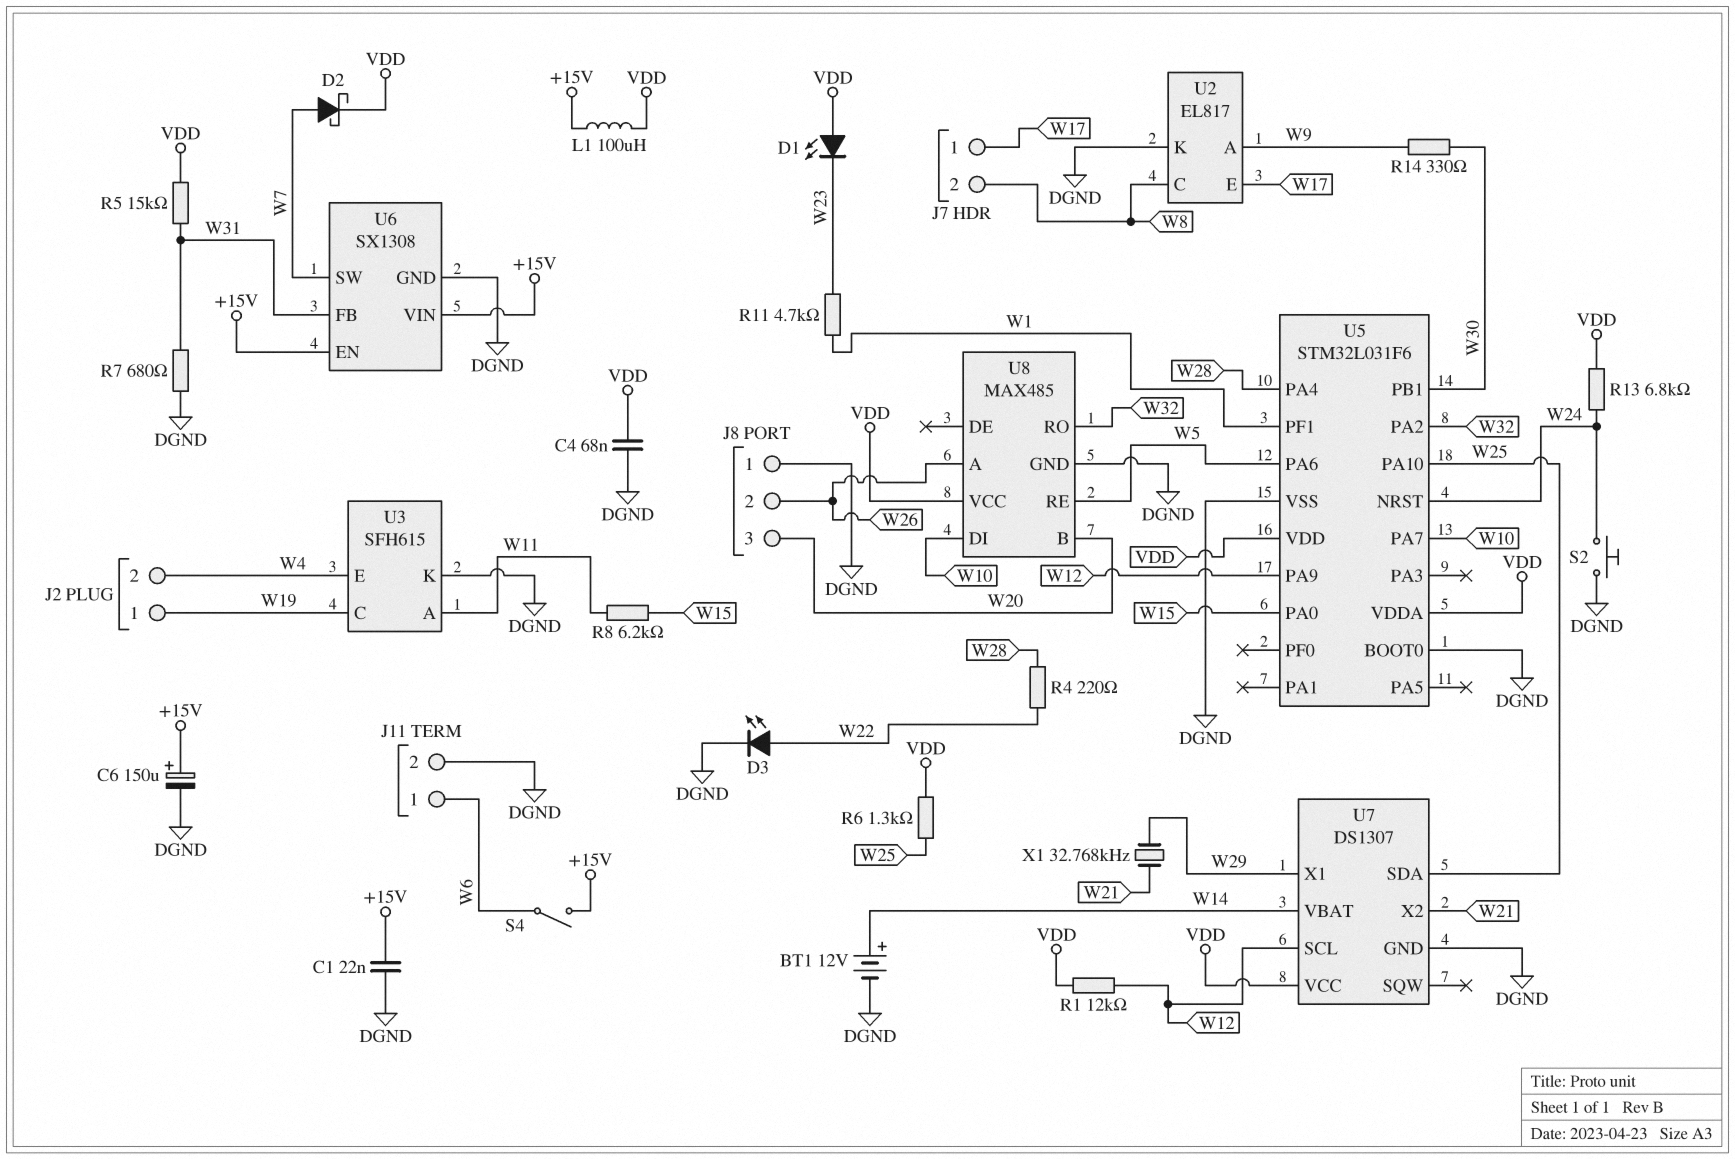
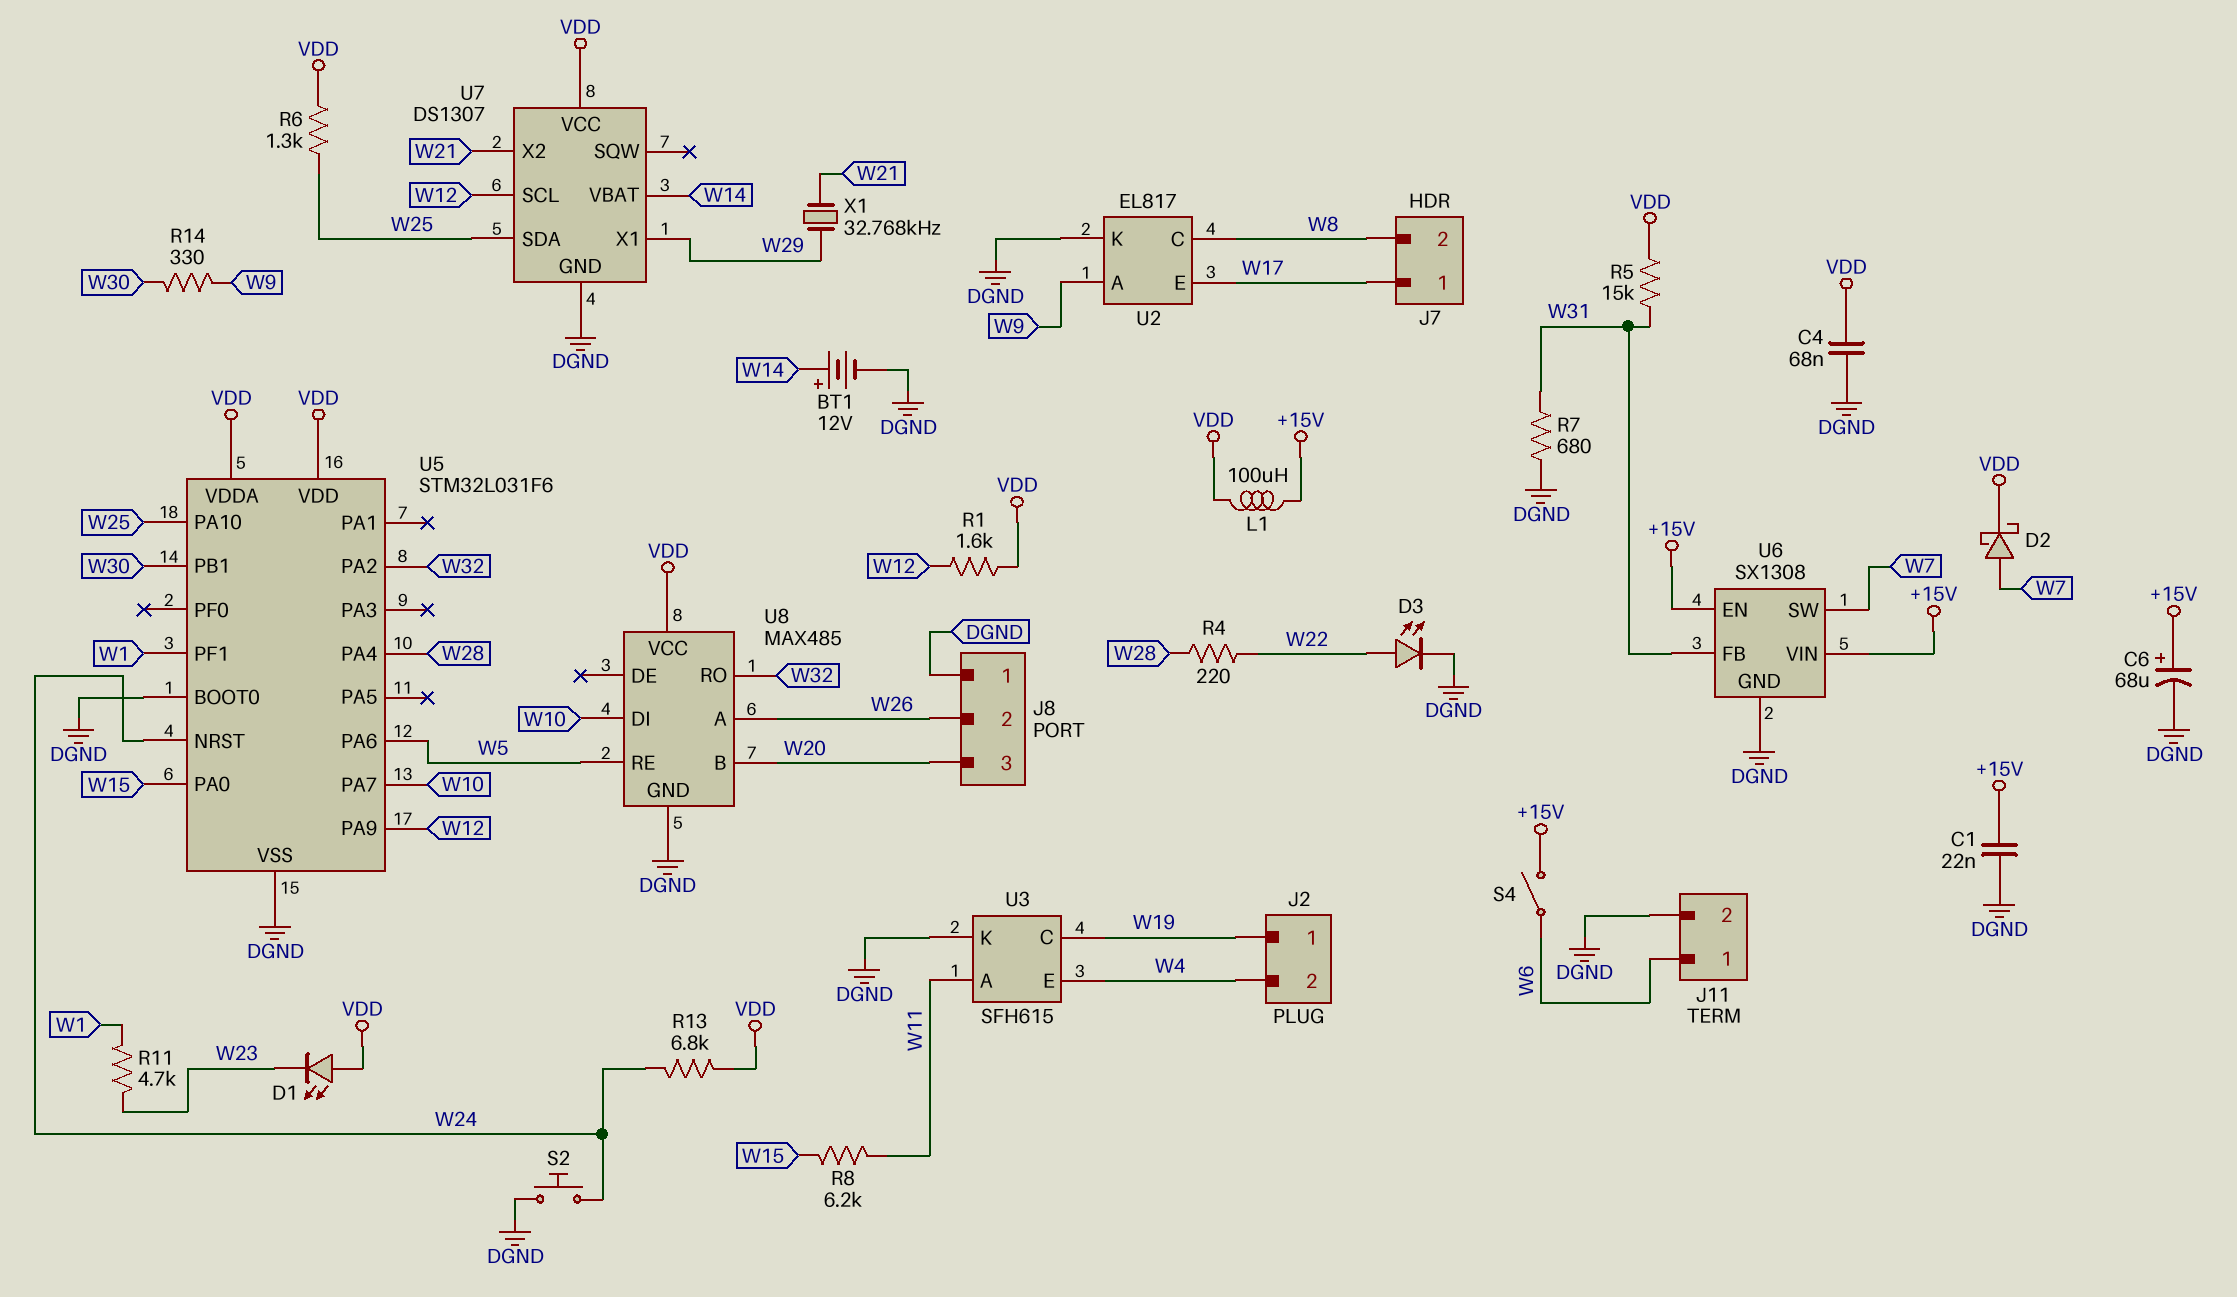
C6: 150uF (plus +15V, minus DGND) -> 68uF (plus +15V, minus DGND)
R1: 12k (VDD, W12) -> 1.6k (VDD, W12)

